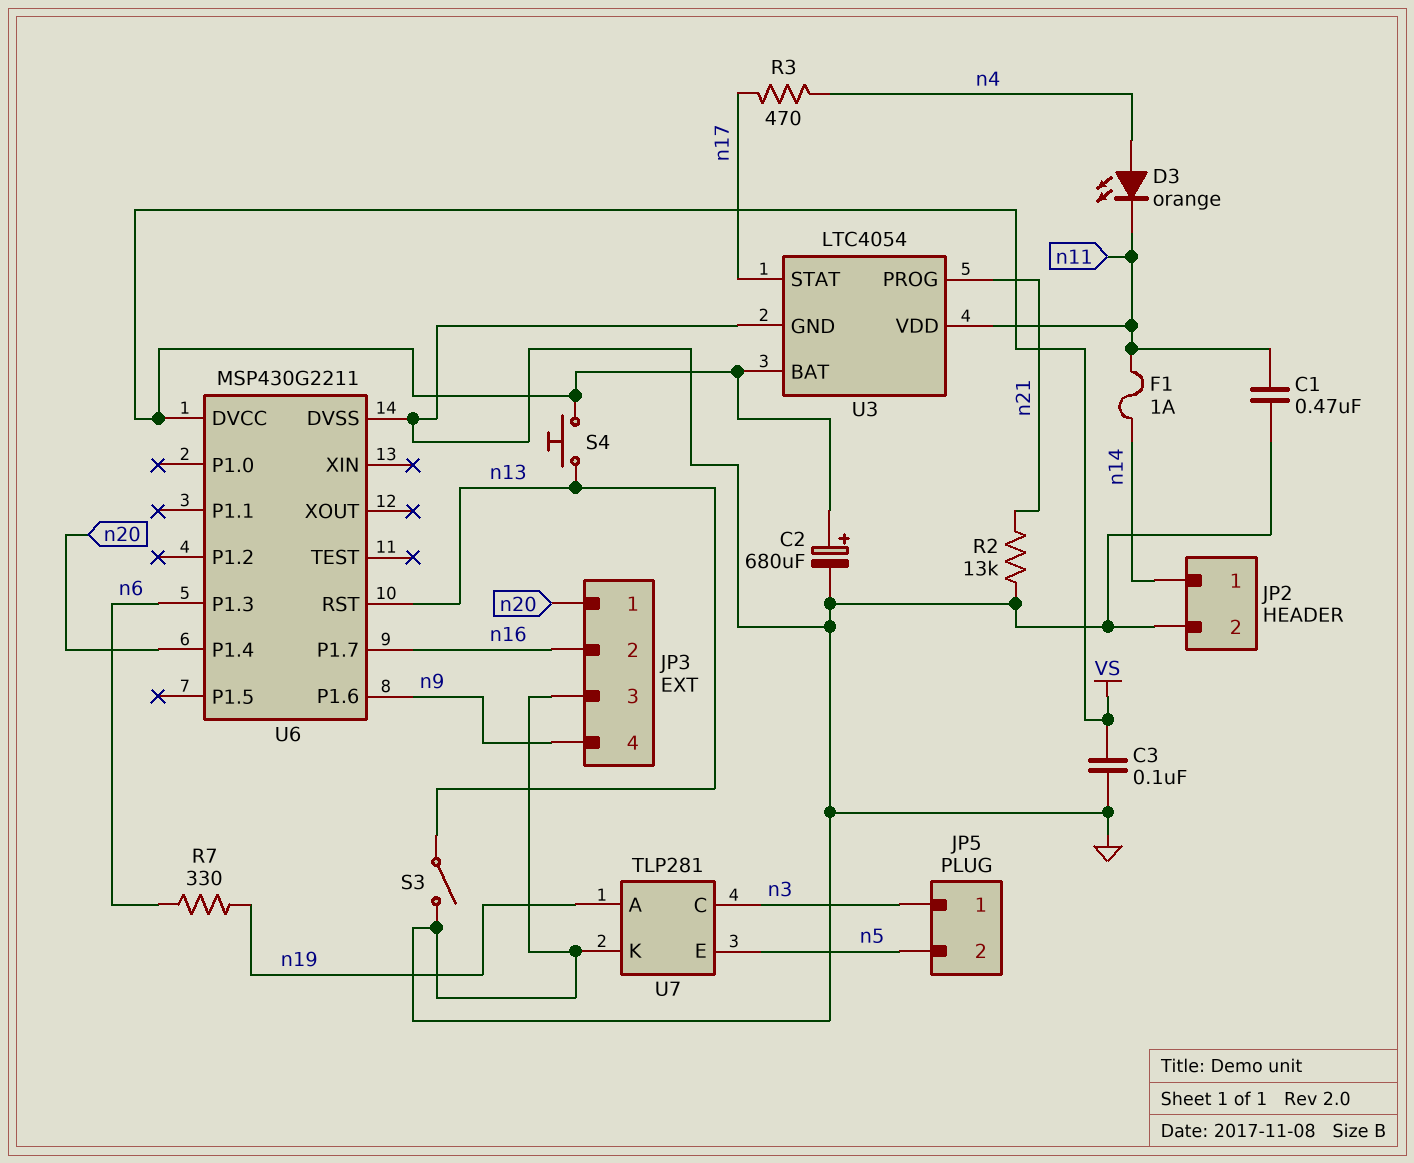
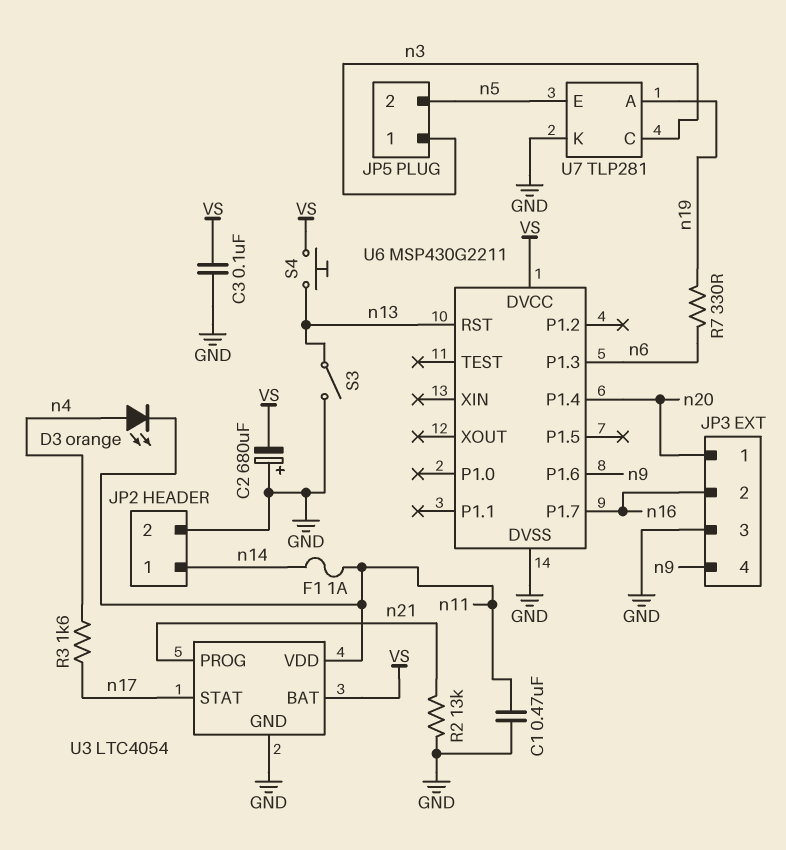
C2: 680uF (plus VS, minus GND) -> 680uF (plus GND, minus VS)
R3: 470 (n4, n17) -> 1.6k (n4, n17)

